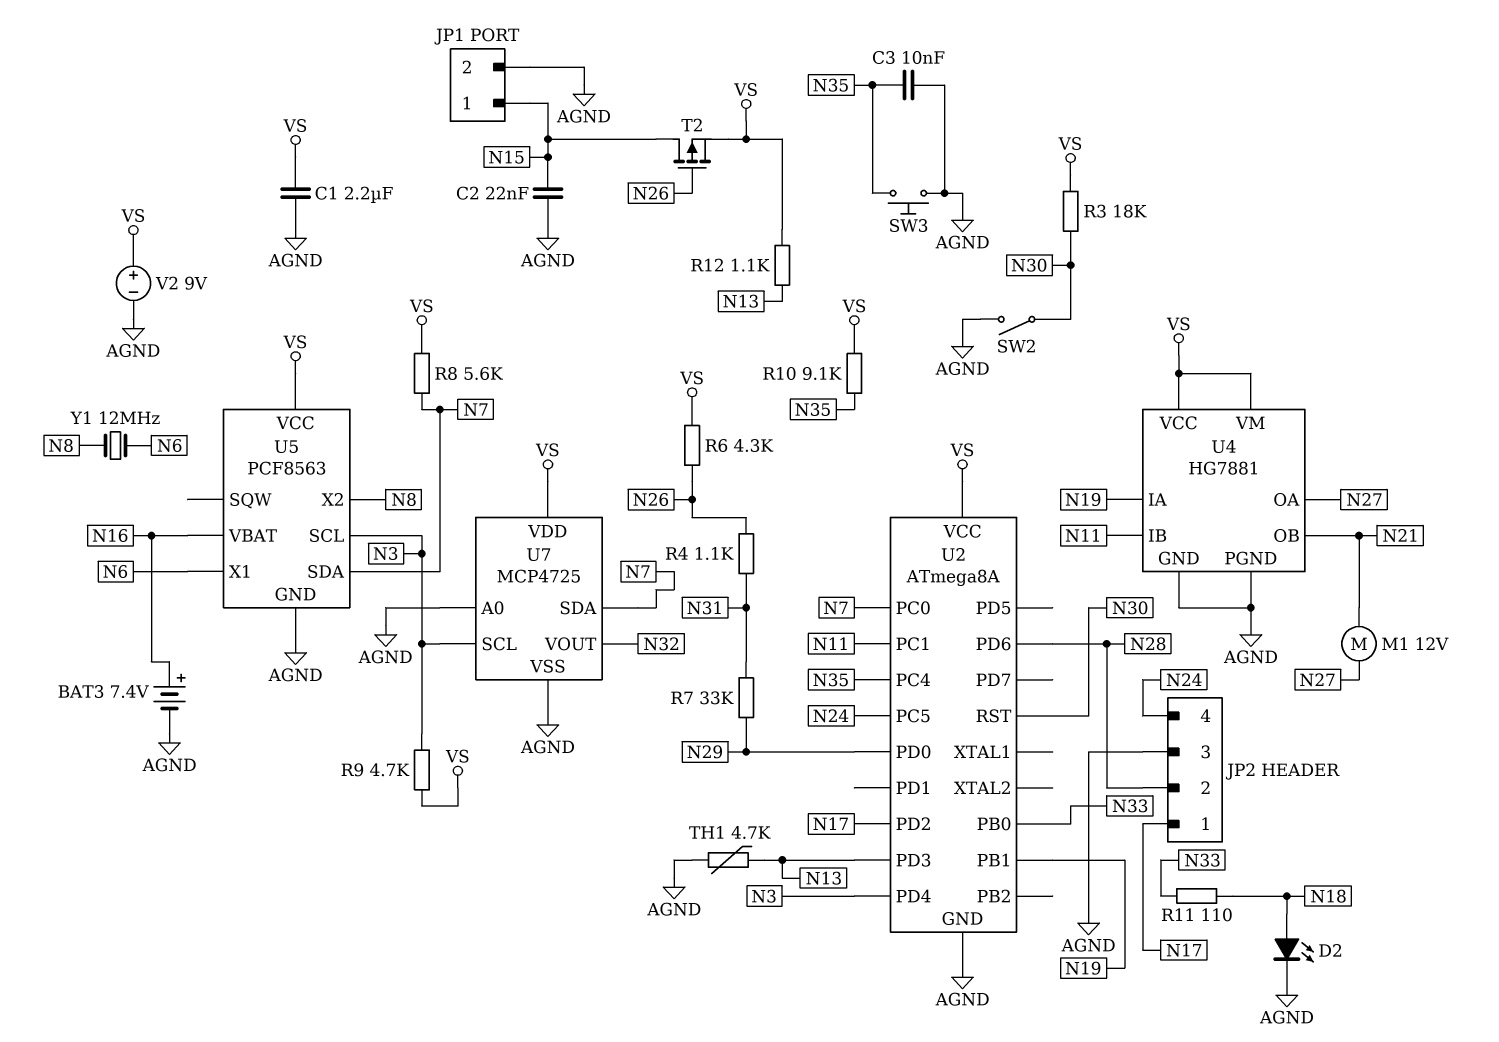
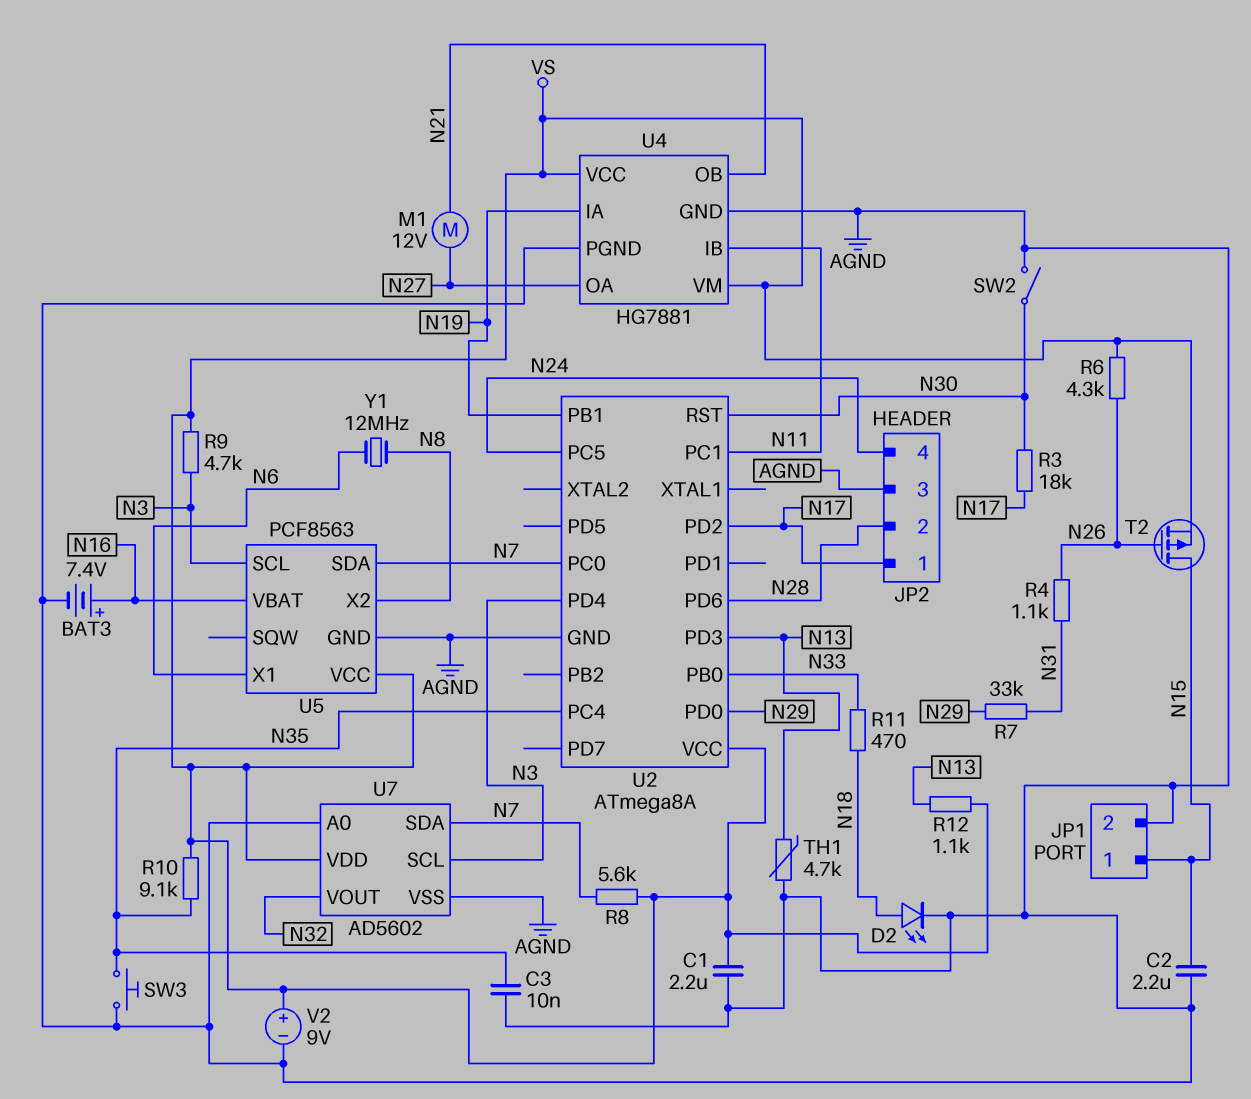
C2: 22nF (AGND, N15) -> 2.2uF (AGND, N15)
R3: 18k (N30, VS) -> 18k (N17, N30)
R11: 110 (N18, N33) -> 470 (N18, N33)
U7: MCP4725 -> AD5602

